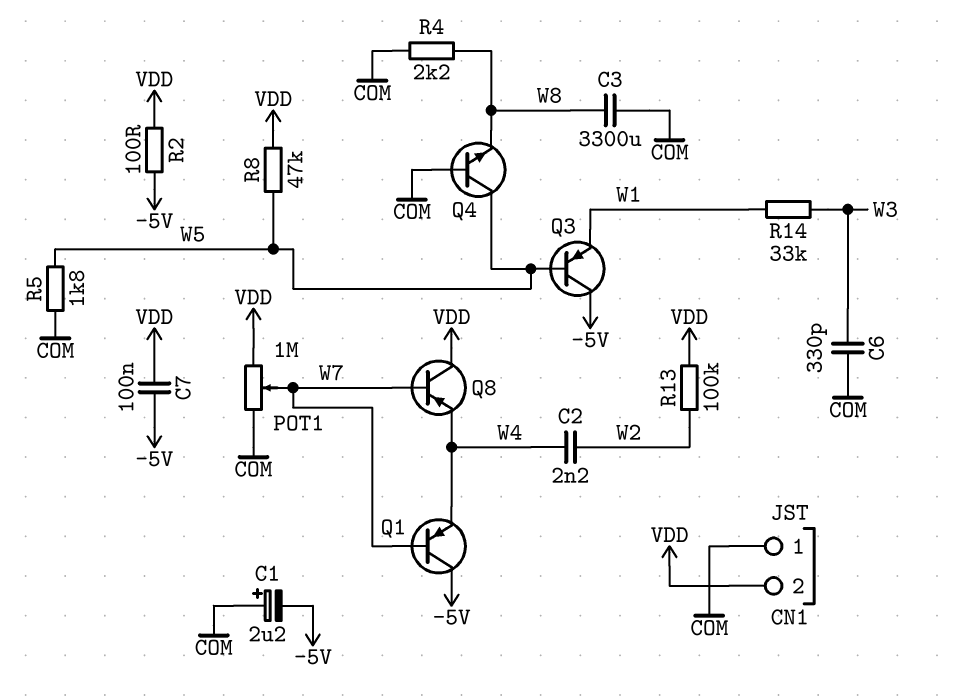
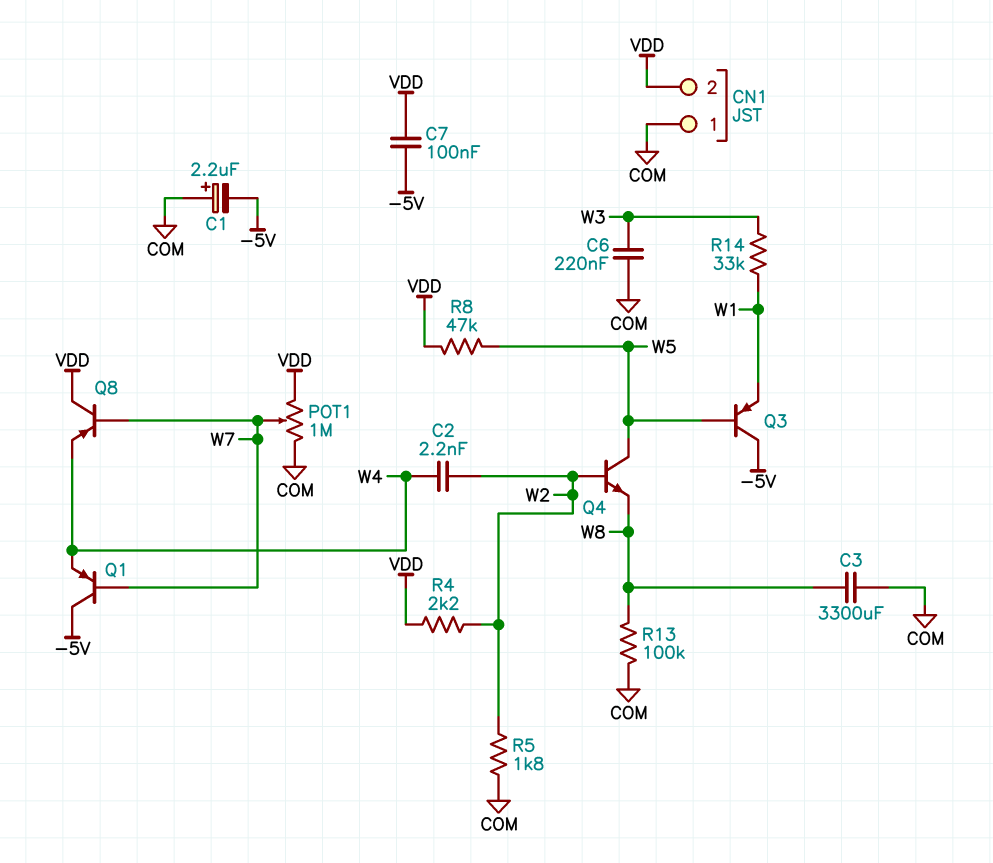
C6: 330pF (COM, W3) -> 220nF (COM, W3)
Q4: NPN (B COM, C W5, E W8) -> NPN (B W2, C W5, E W8)
R2: 100 (-5V, VDD) -> none
R4: 2.2k (COM, W8) -> 2.2k (VDD, W2)
R5: 1.8k (COM, W5) -> 1.8k (COM, W2)
R13: 100k (VDD, W2) -> 100k (COM, W8)

